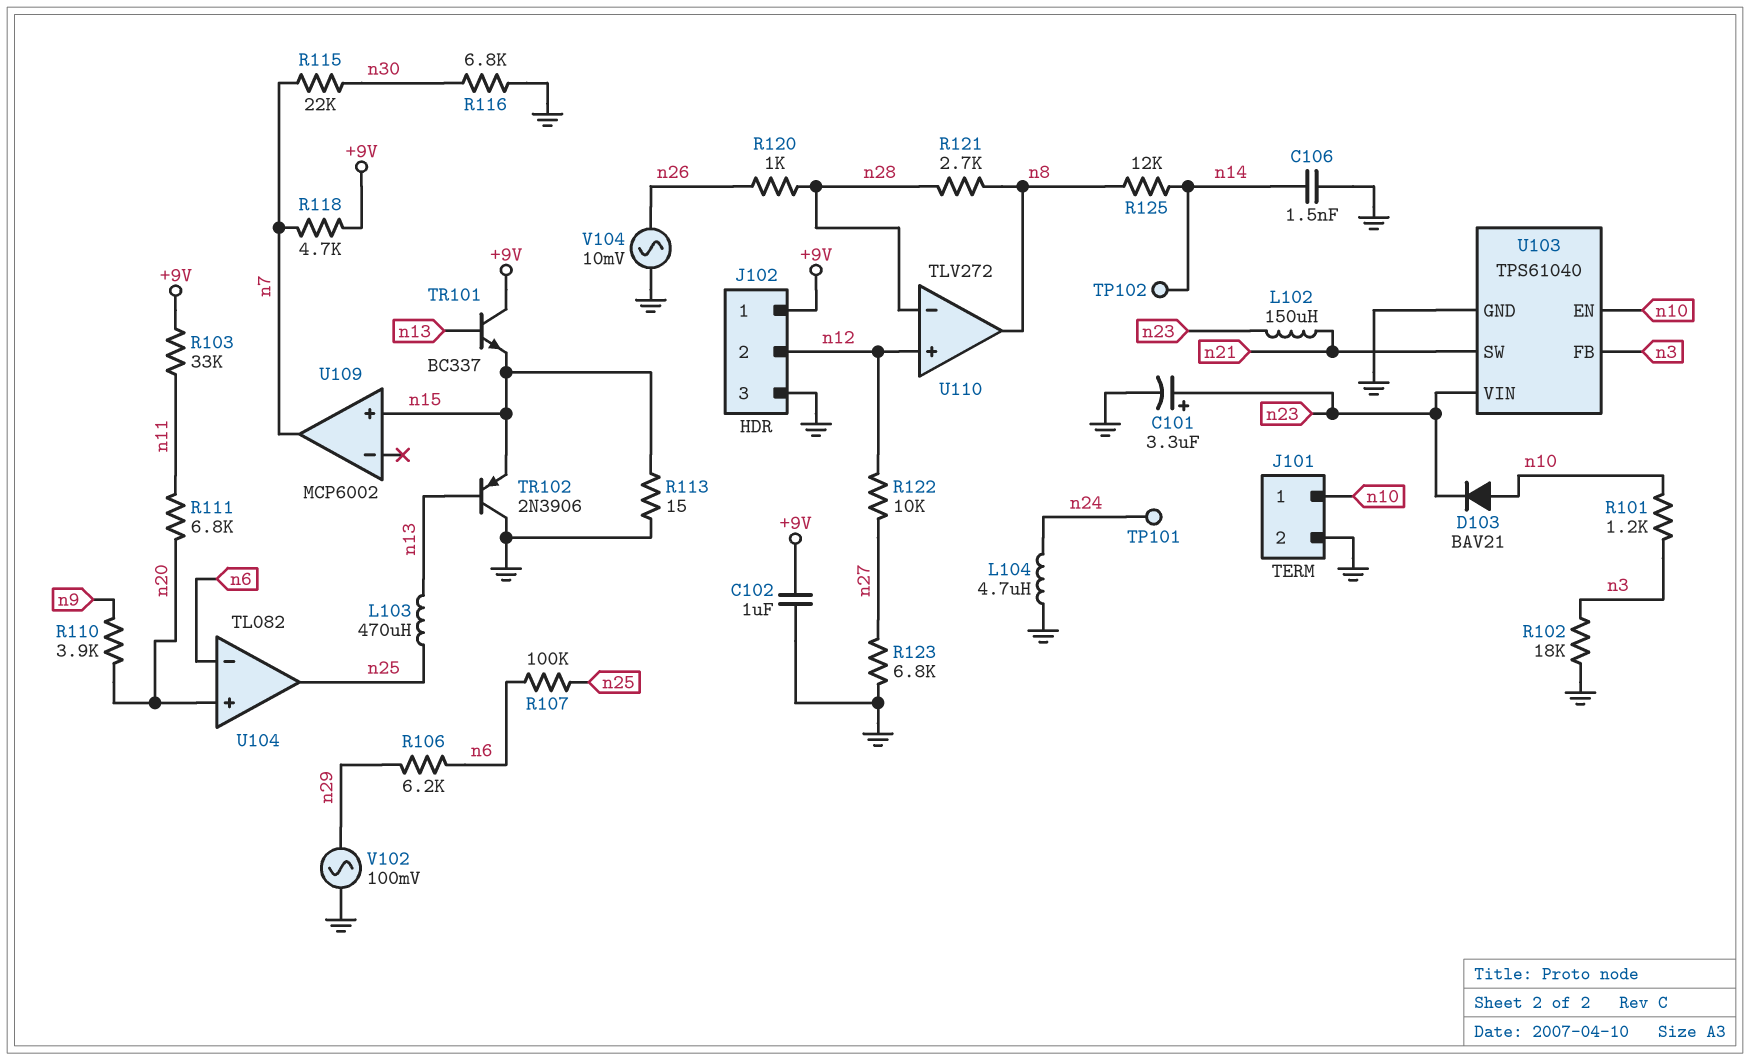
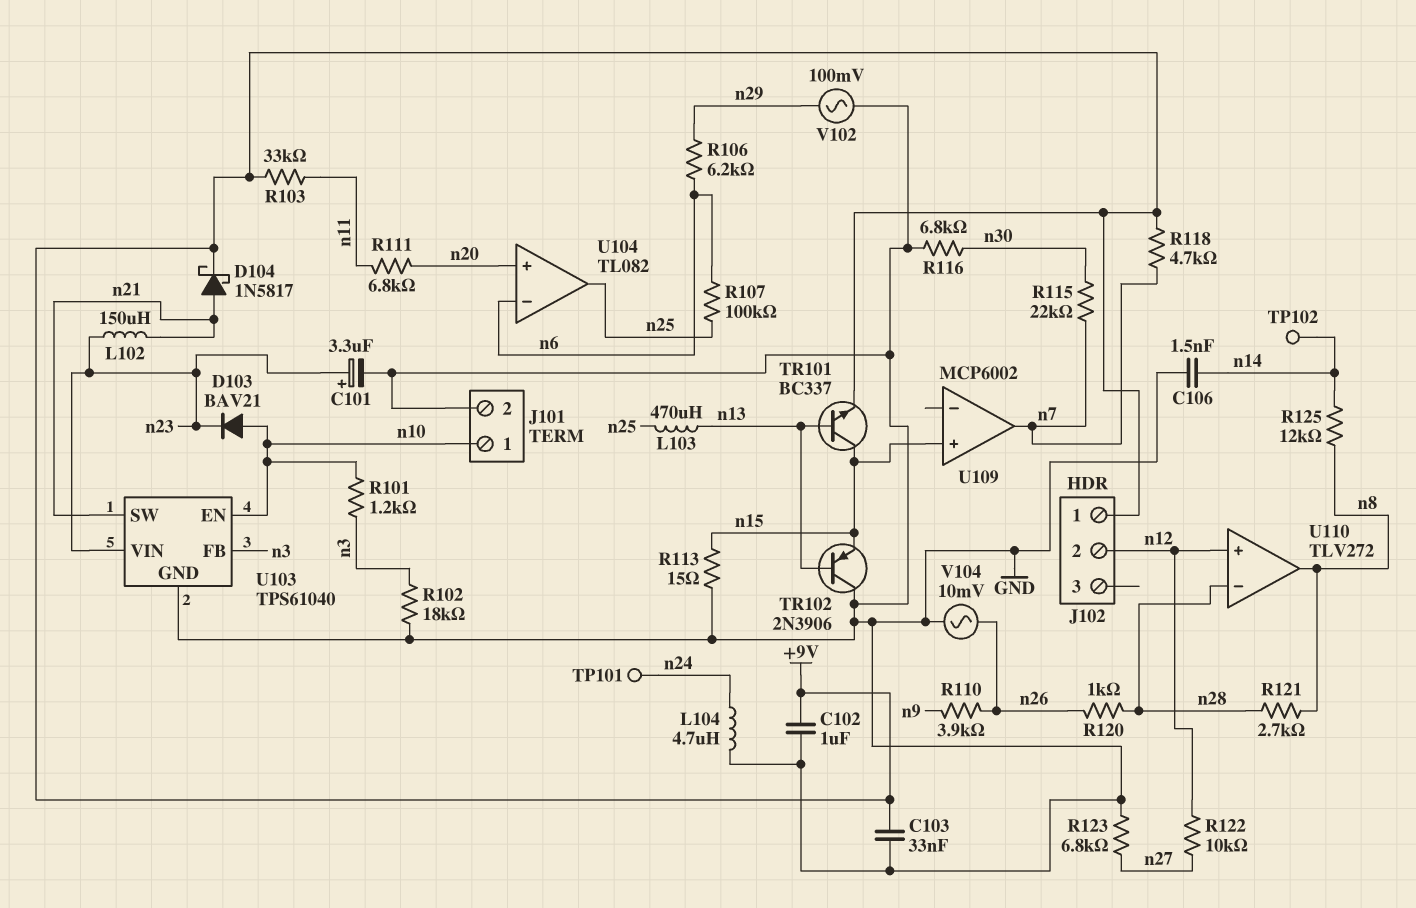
C103: none -> 33nF (+9V, GND)
D104: none -> schottky 1N5817 (A n21, K +9V)
J102 pin 3: GND -> none
R110: 3.9k (n9, n20) -> 3.9k (n9, n26)
TR101: NPN BC337 (B n13, C +9V, E n15) -> NPN BC337 (B n13, C n15, E +9V)

